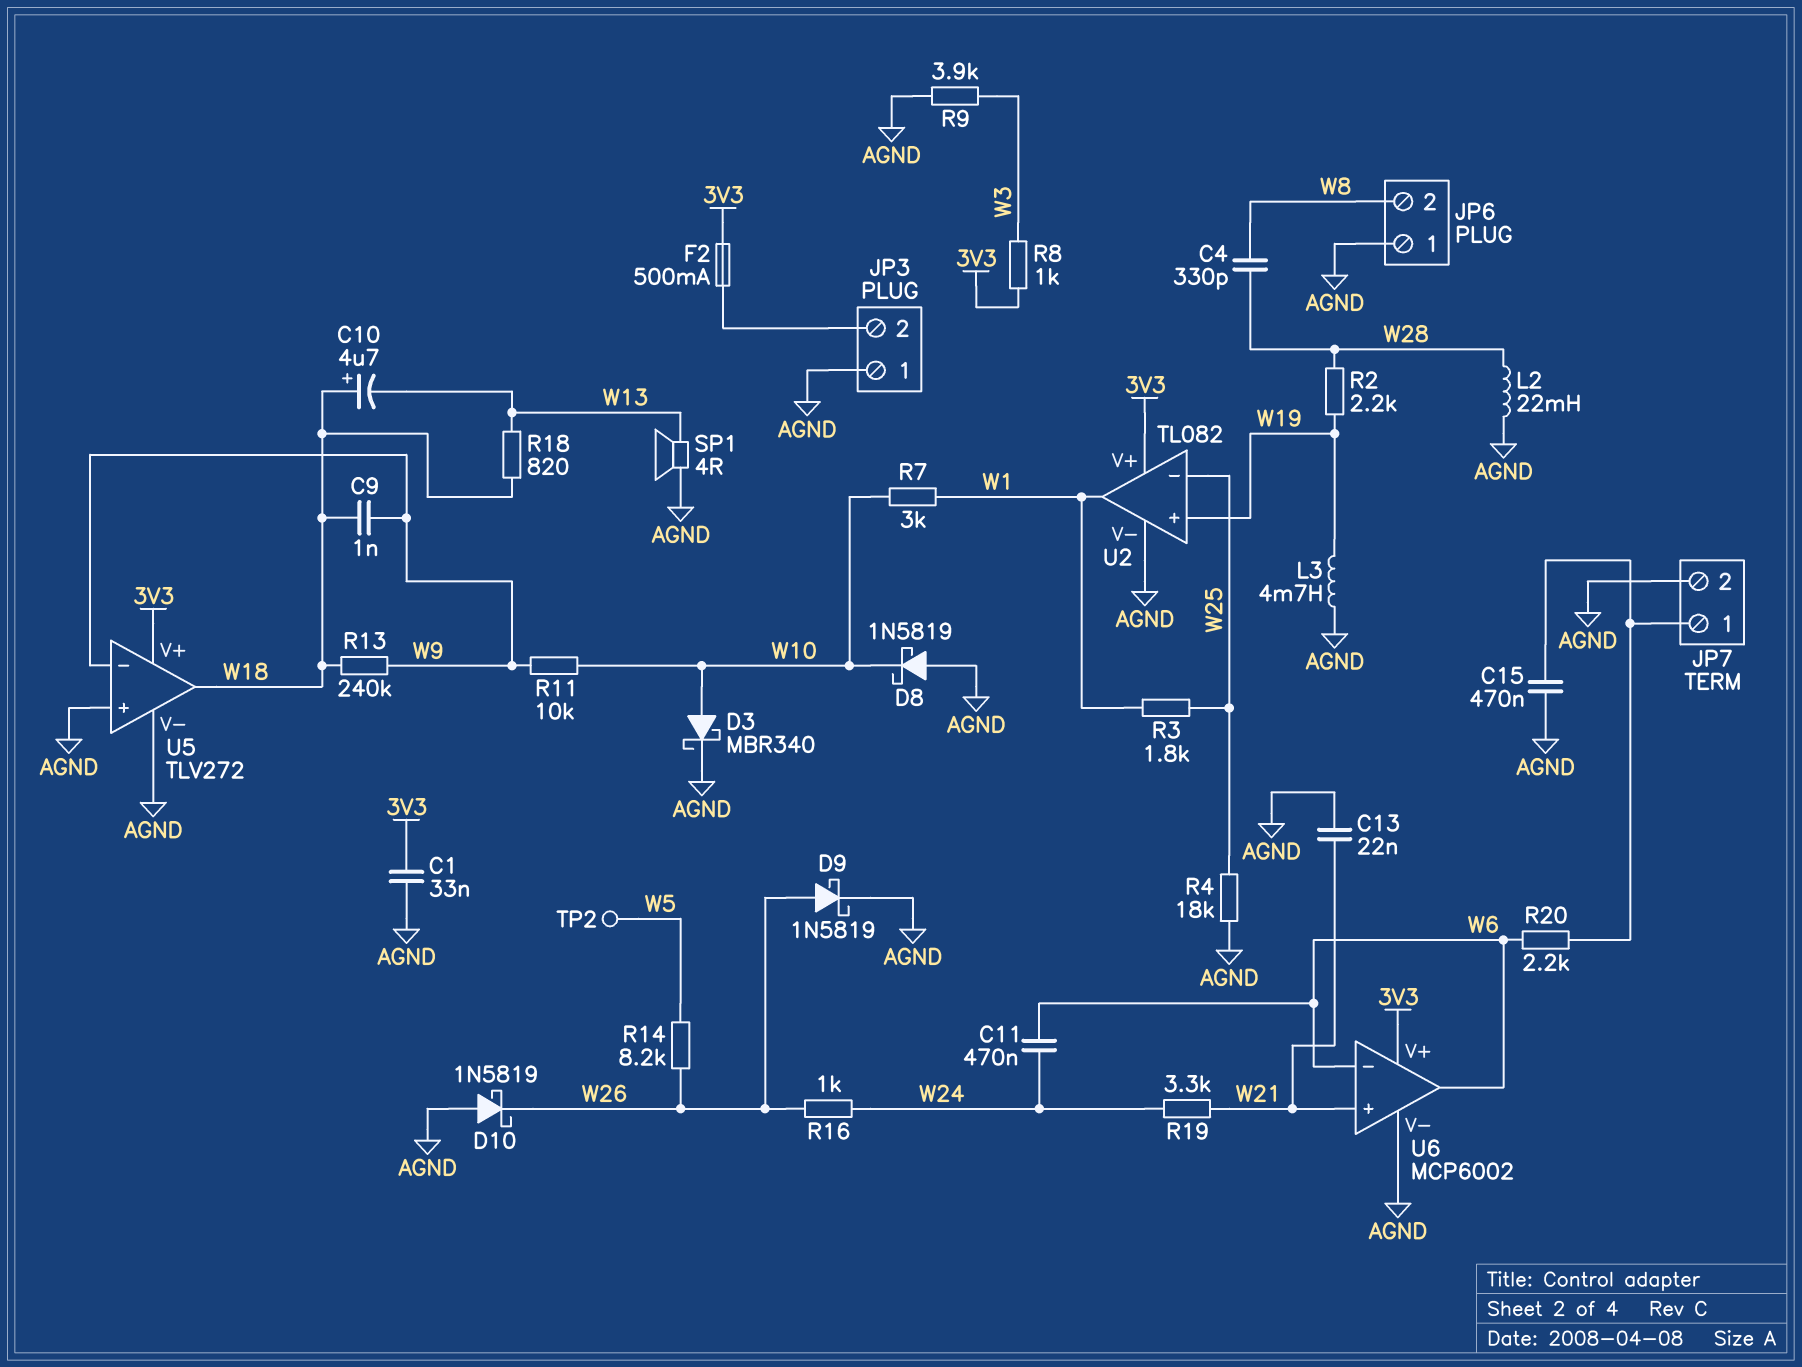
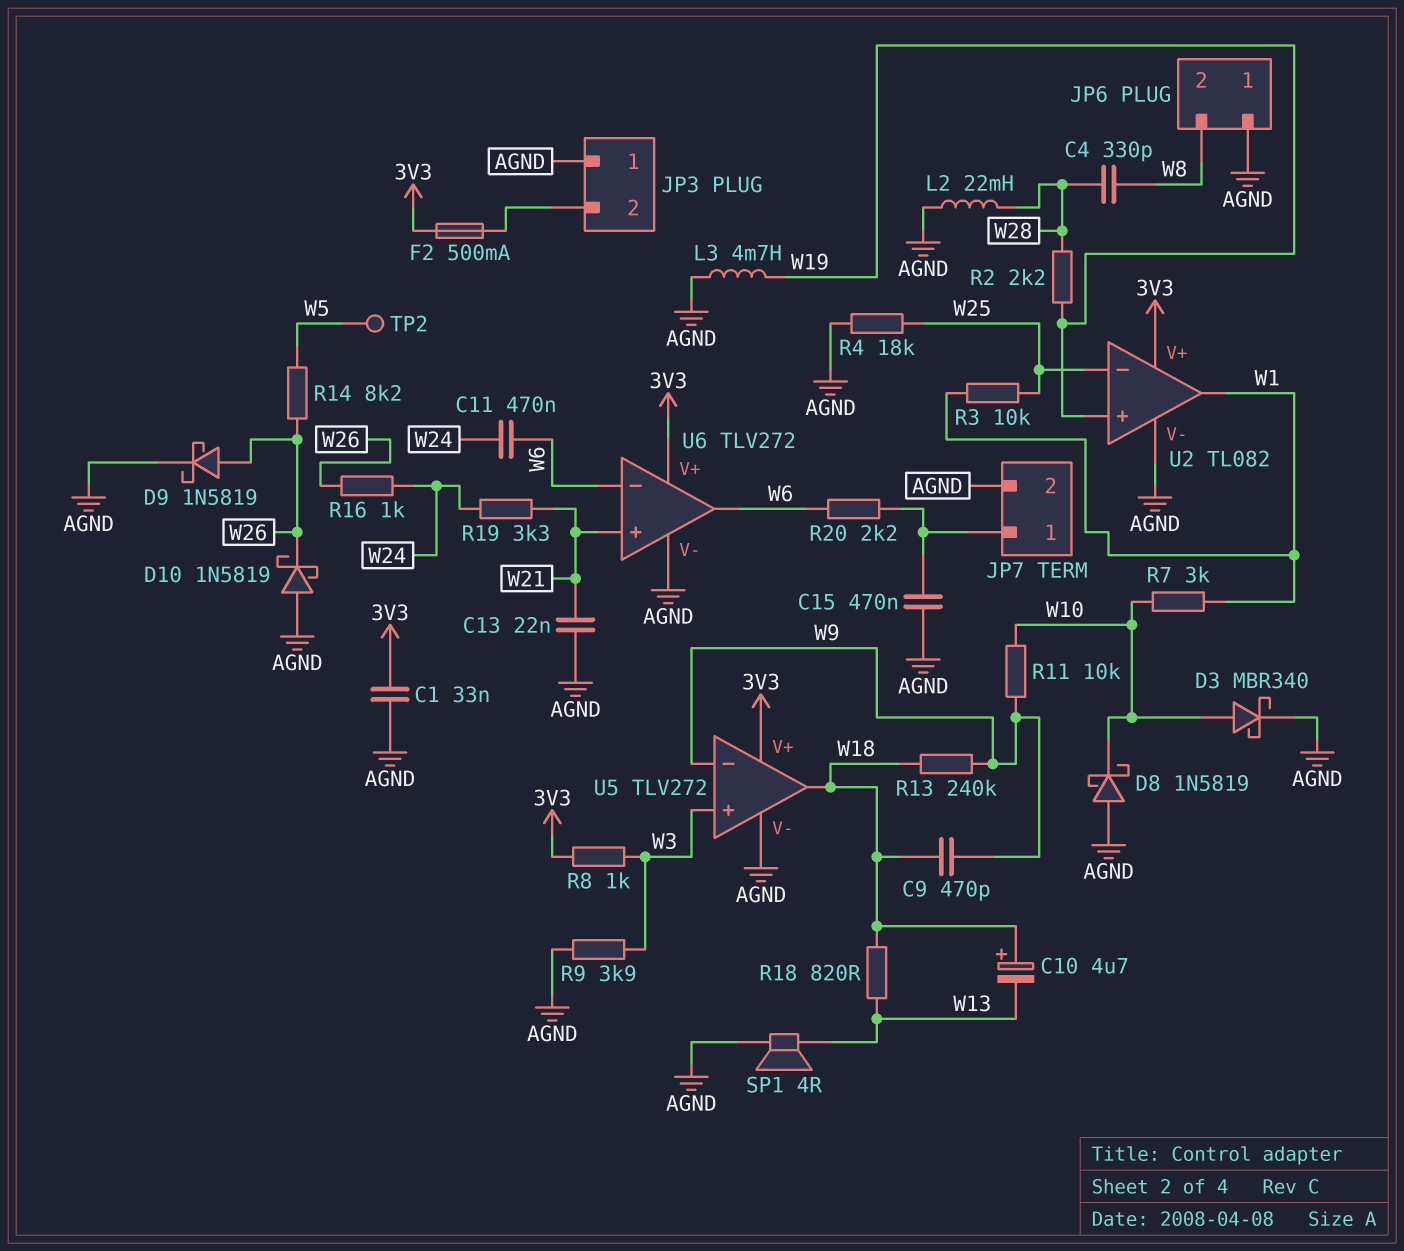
C9: 1nF (W9, W18) -> 470pF (W9, W18)
R3: 1.8k (W1, W25) -> 10k (W1, W25)
U5 pin in+: AGND -> W3
U6: MCP6002 -> TLV272

